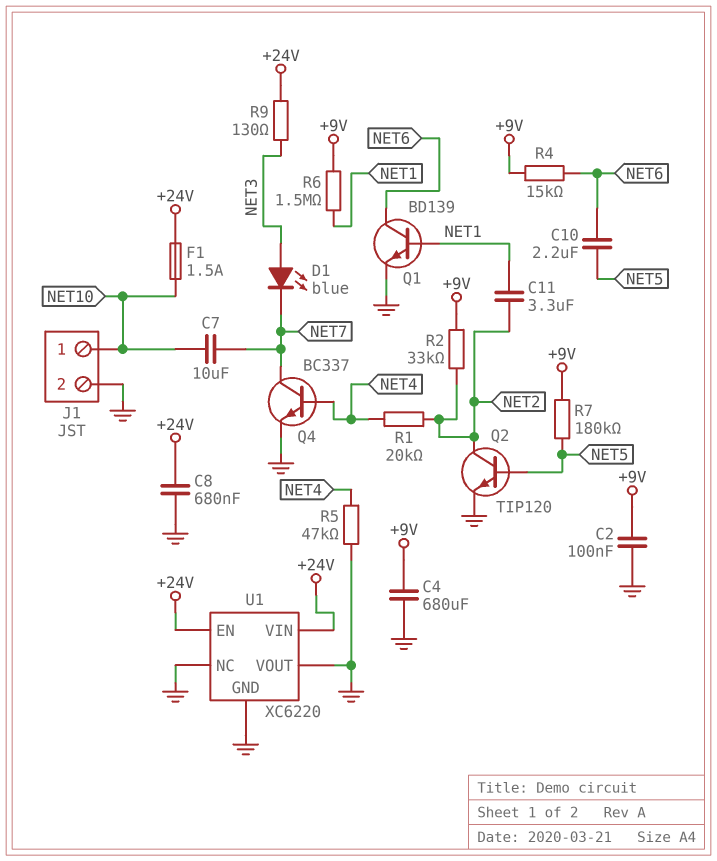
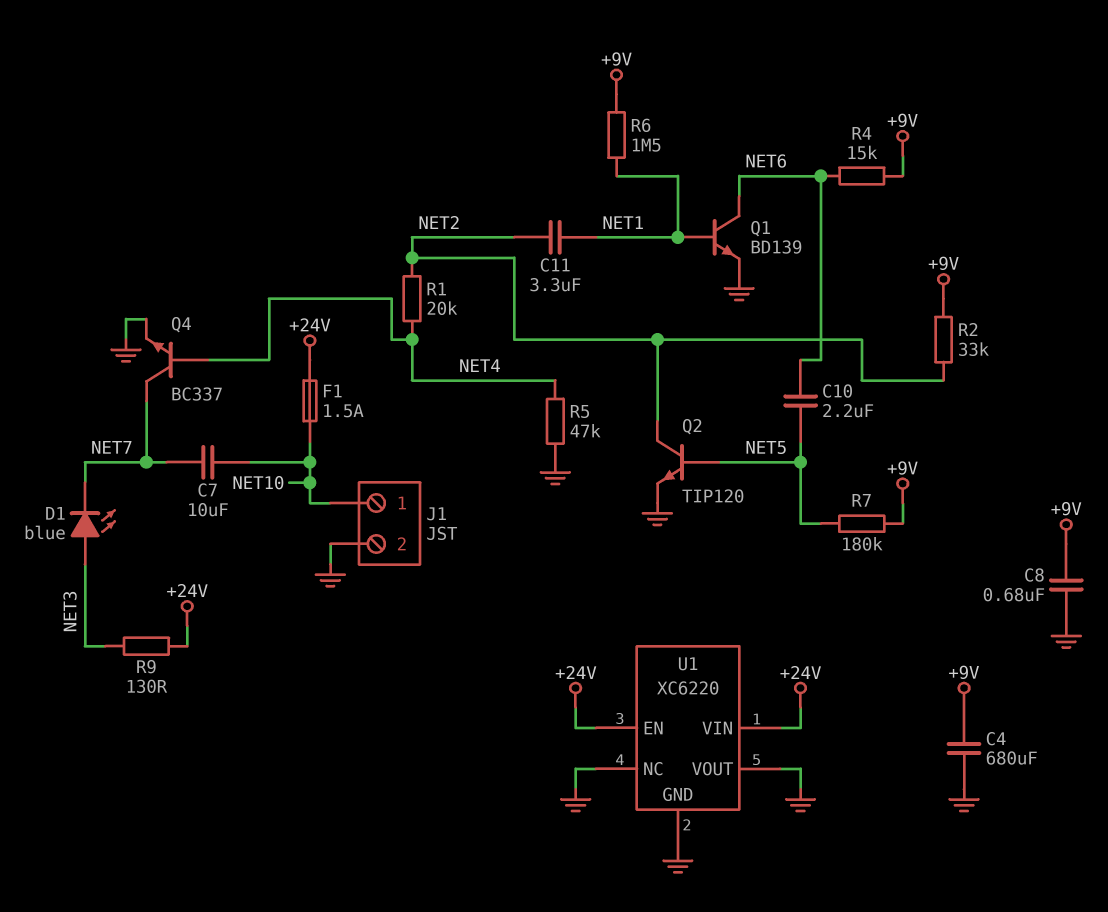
C2: 100nF (+9V, GND) -> none
C8: 680nF (+24V, GND) -> 680nF (+9V, GND)

